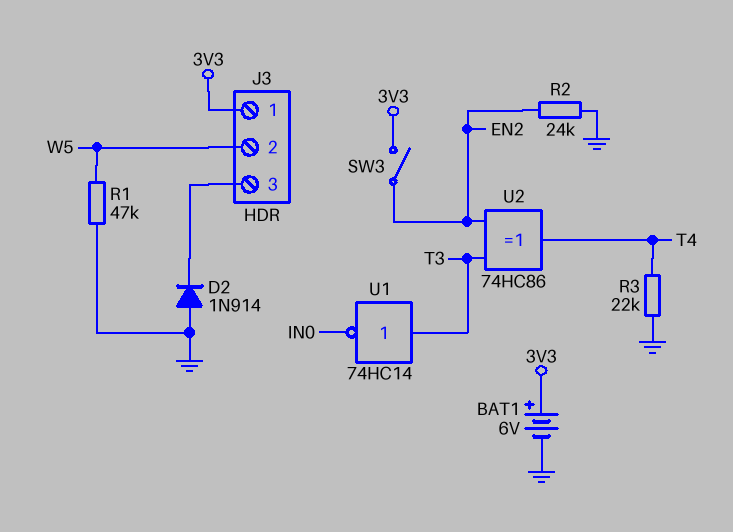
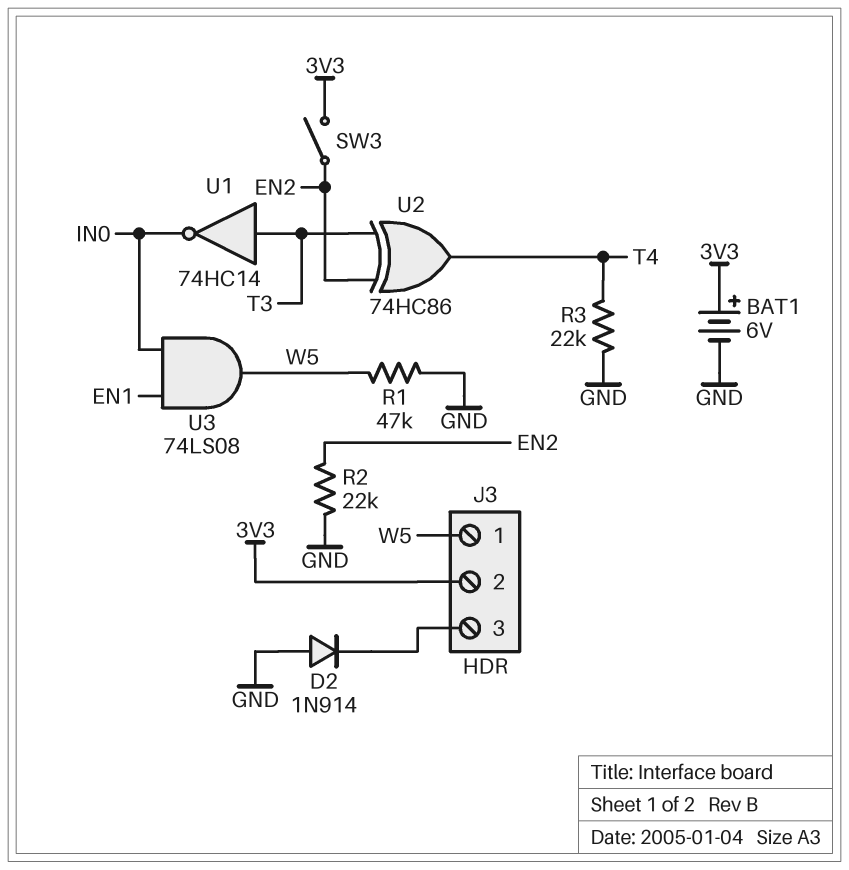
J3 pin 1: 3V3 -> W5
J3 pin 2: W5 -> 3V3
R2: 24k (EN2, GND) -> 22k (EN2, GND)
U3: none -> AND 74LS08 (in EN1, in IN0, out W5)

